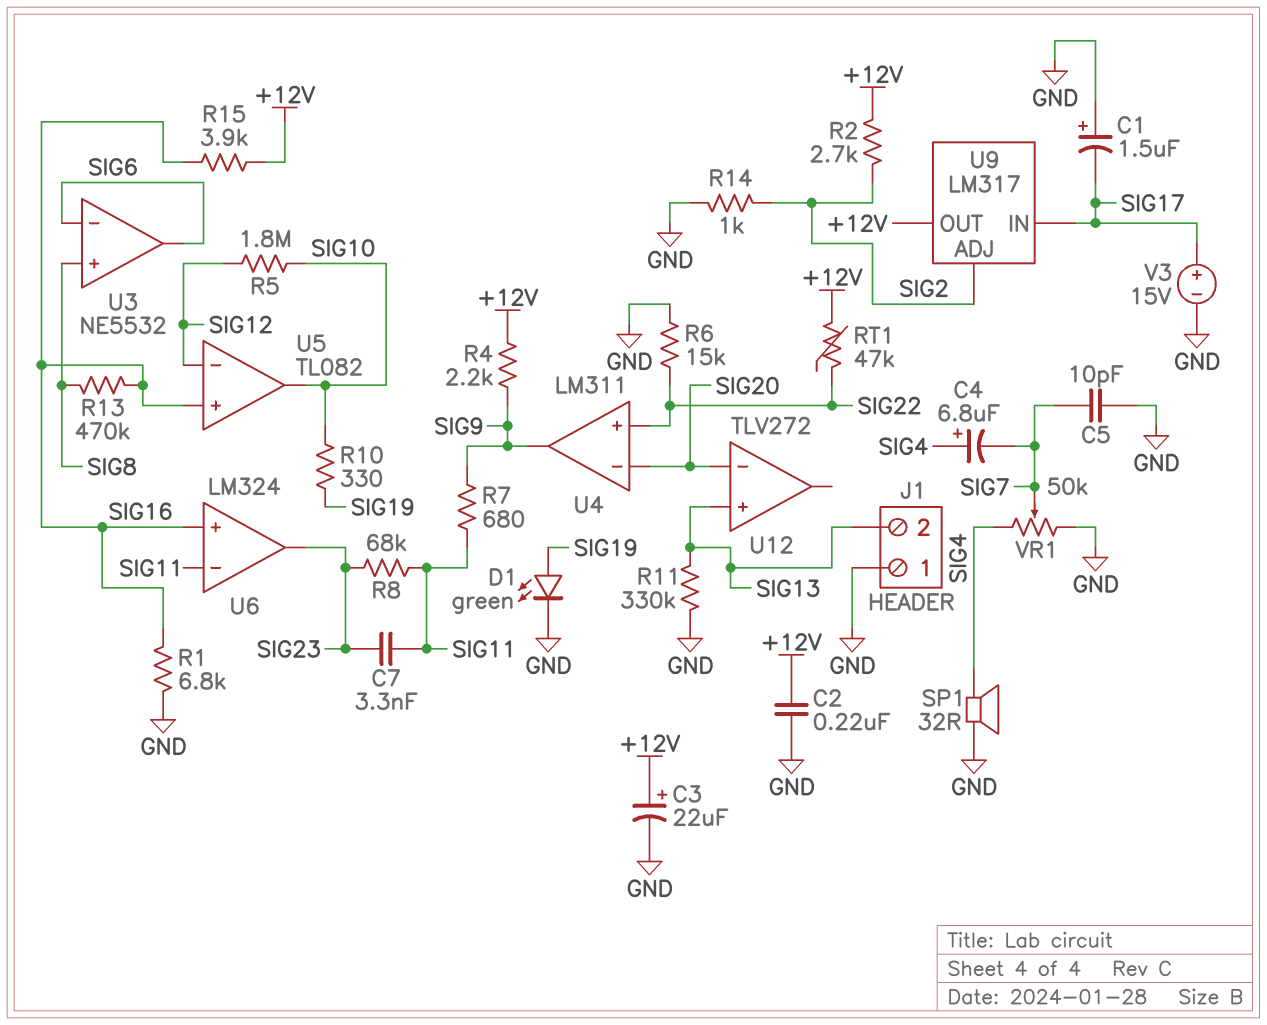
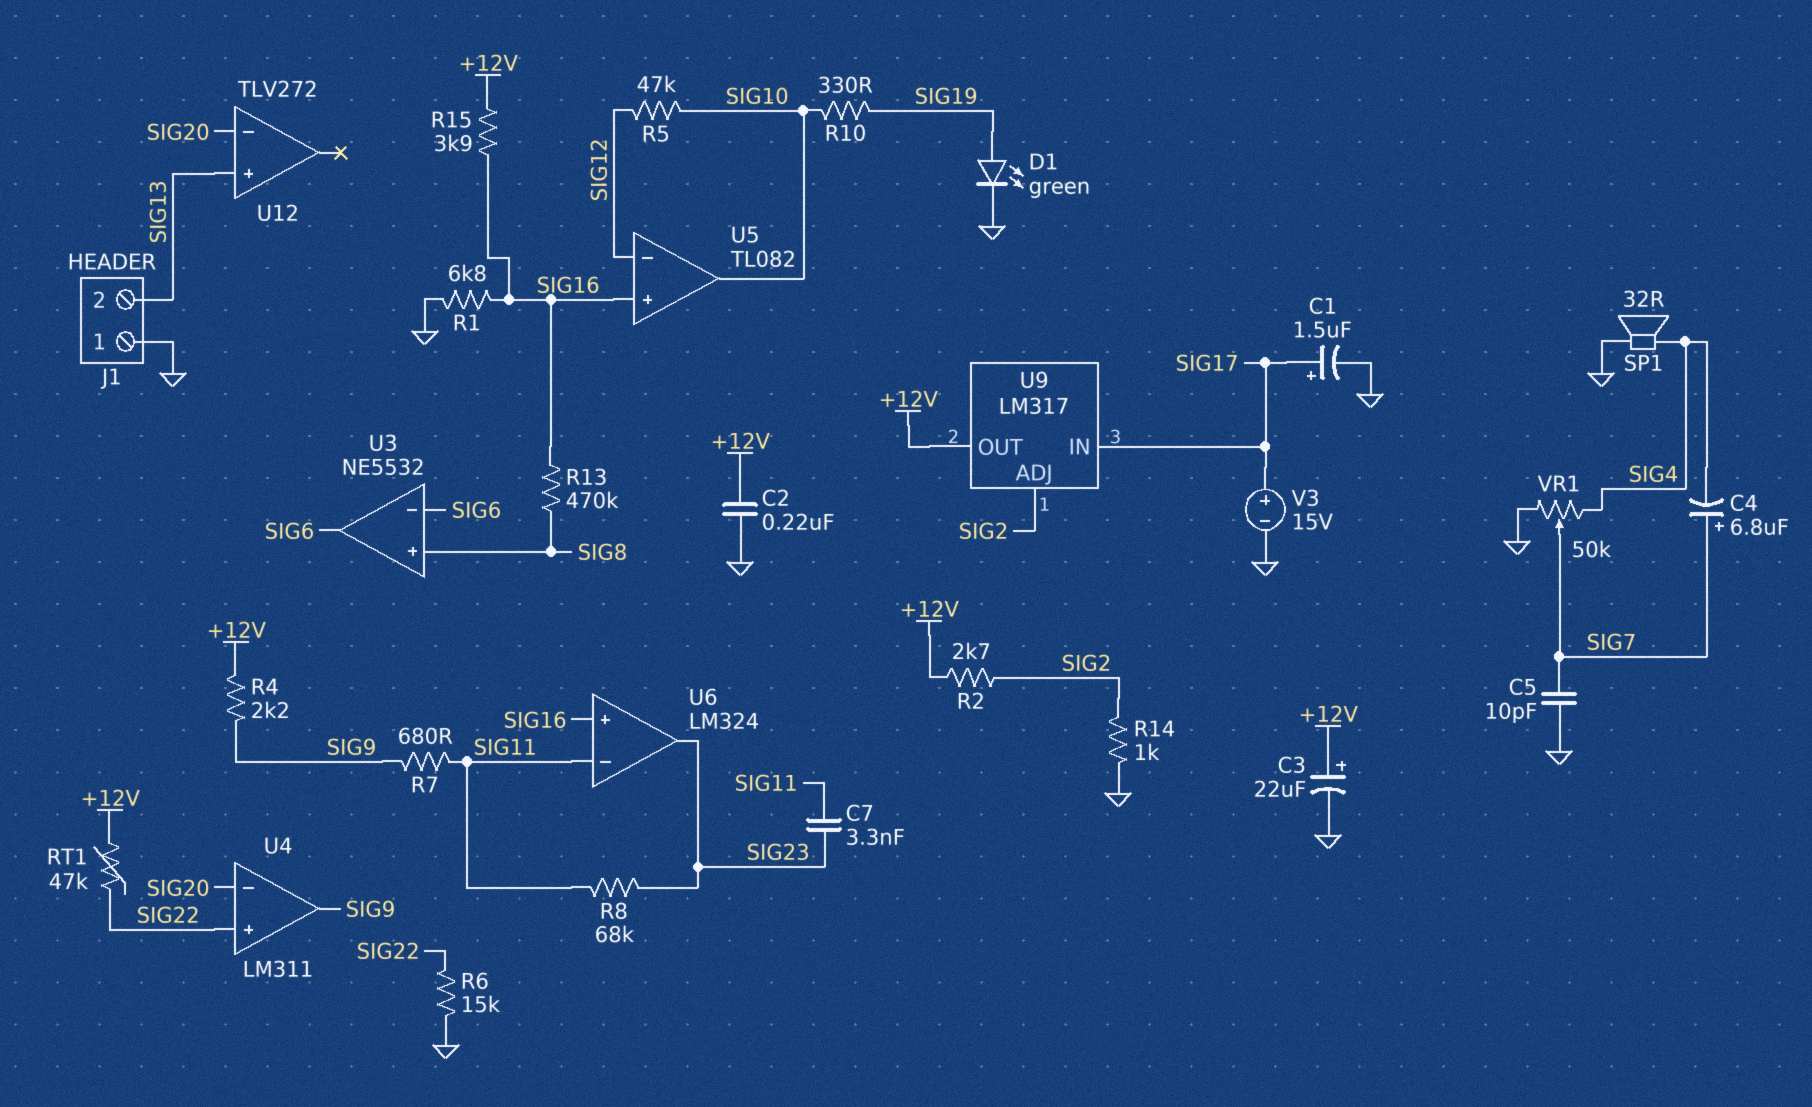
C1: 1.5uF (plus GND, minus SIG17) -> 1.5uF (plus SIG17, minus GND)
C4: 6.8uF (plus SIG4, minus SIG7) -> 6.8uF (plus SIG7, minus SIG4)
R5: 1.8M (SIG10, SIG12) -> 47k (SIG10, SIG12)
R11: 330k (GND, SIG13) -> none

